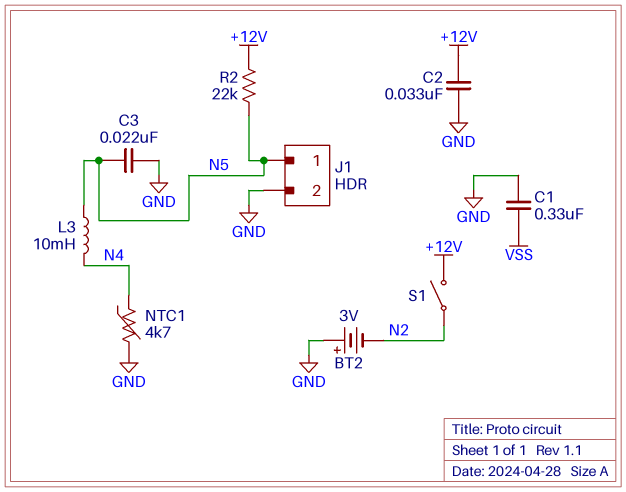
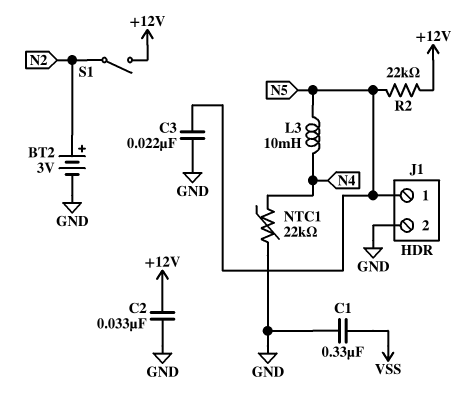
BT2: 3V (plus GND, minus N2) -> 3V (plus N2, minus GND)
NTC1: 4.7k (GND, N4) -> 22k (GND, N4)

